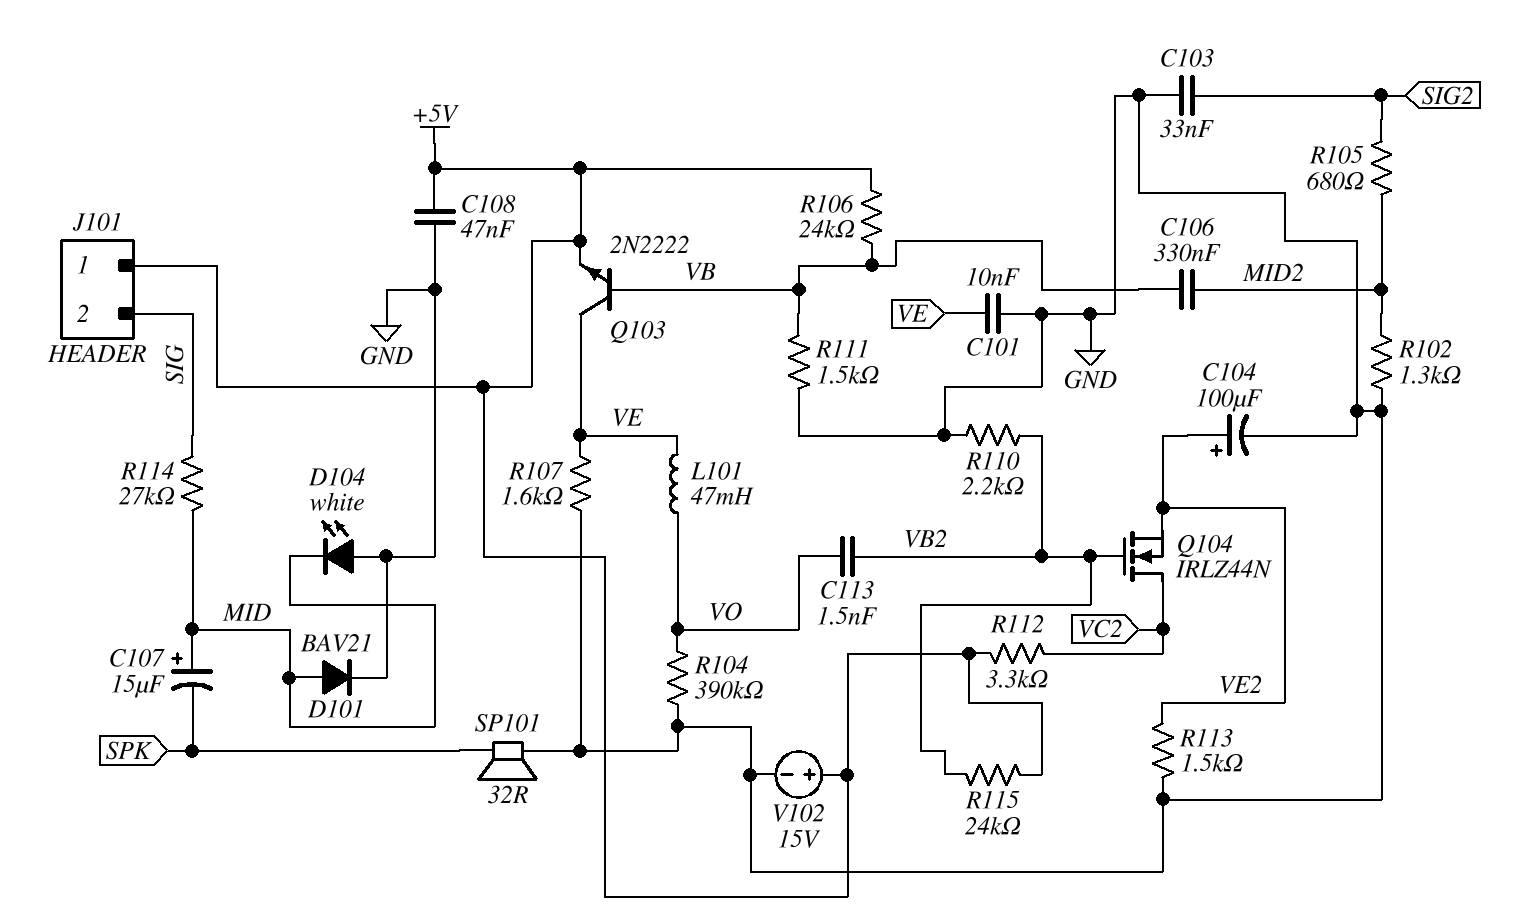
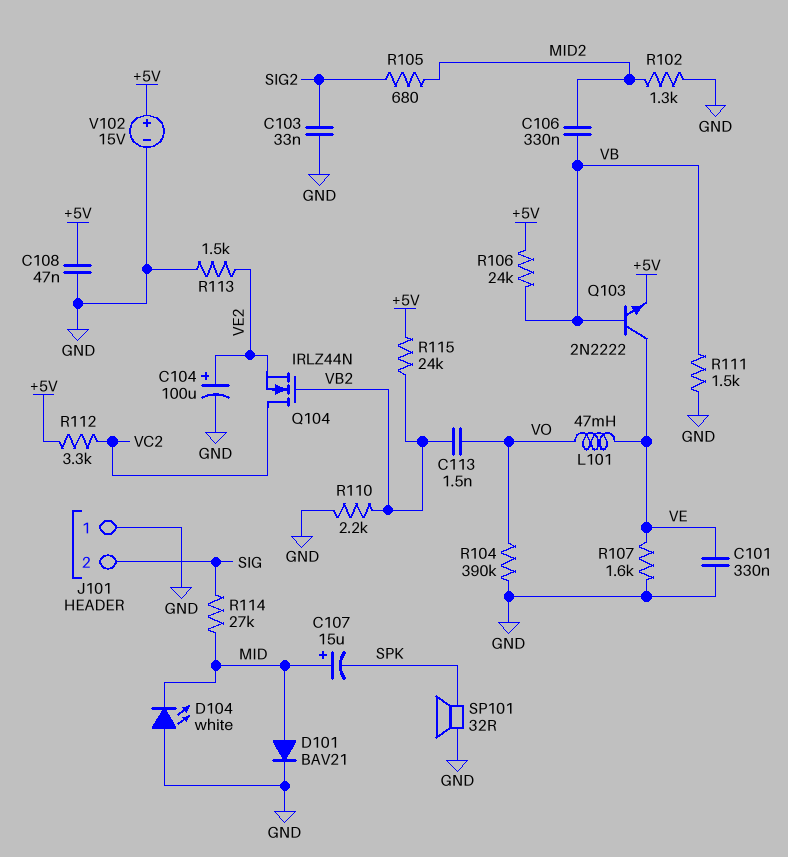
C101: 10nF (GND, VE) -> 330nF (GND, VE)
J101 pin 1: +5V -> GND

